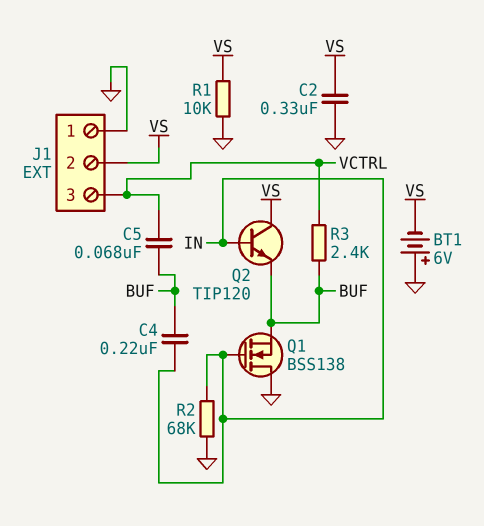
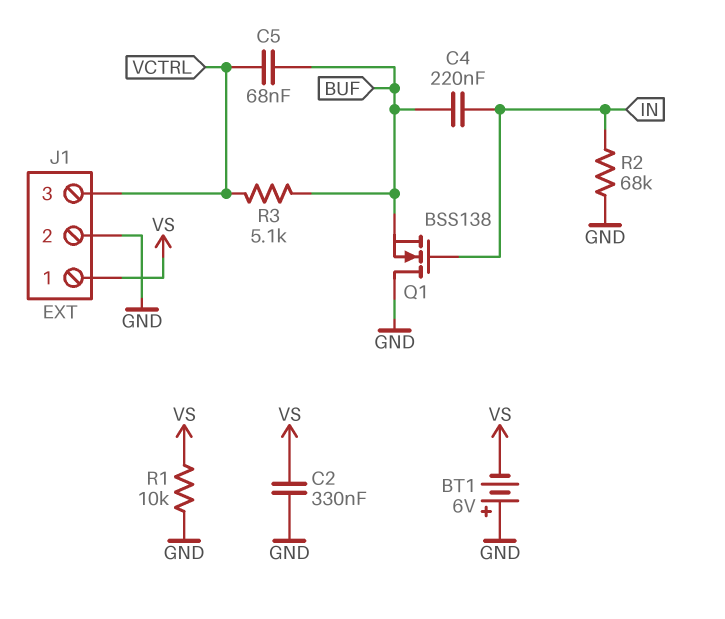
J1 pin 1: GND -> VS
J1 pin 2: VS -> GND
Q2: NPN TIP120 (B IN, C VS, E BUF) -> none
R3: 2.4k (BUF, VCTRL) -> 5.1k (BUF, VCTRL)

